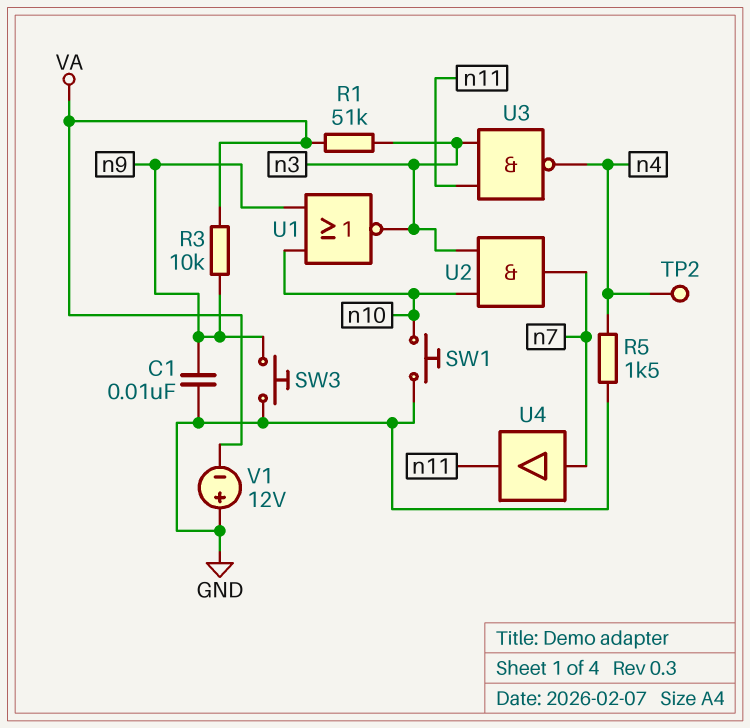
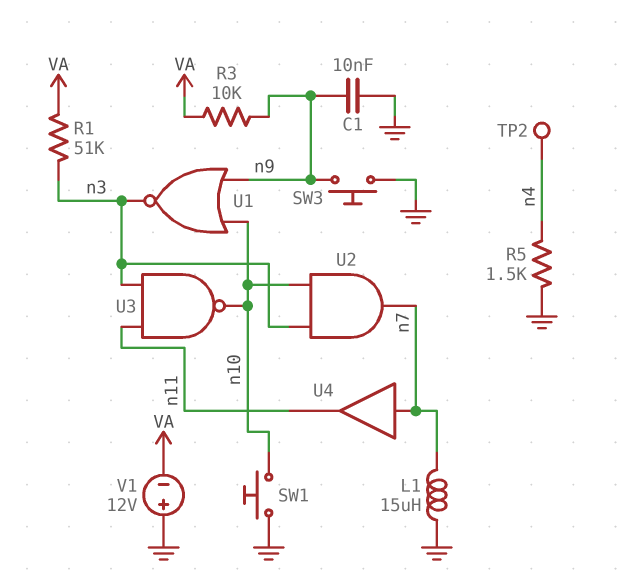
L1: none -> 15uH (GND, n7)
U3: NAND (in n3, in n11, out n4) -> NAND (in n3, in n11, out n10)

